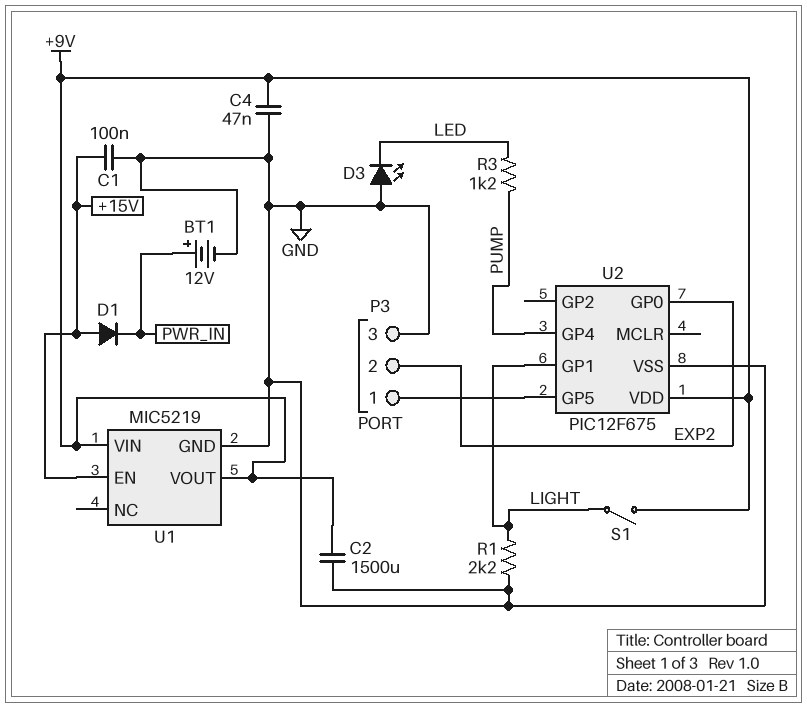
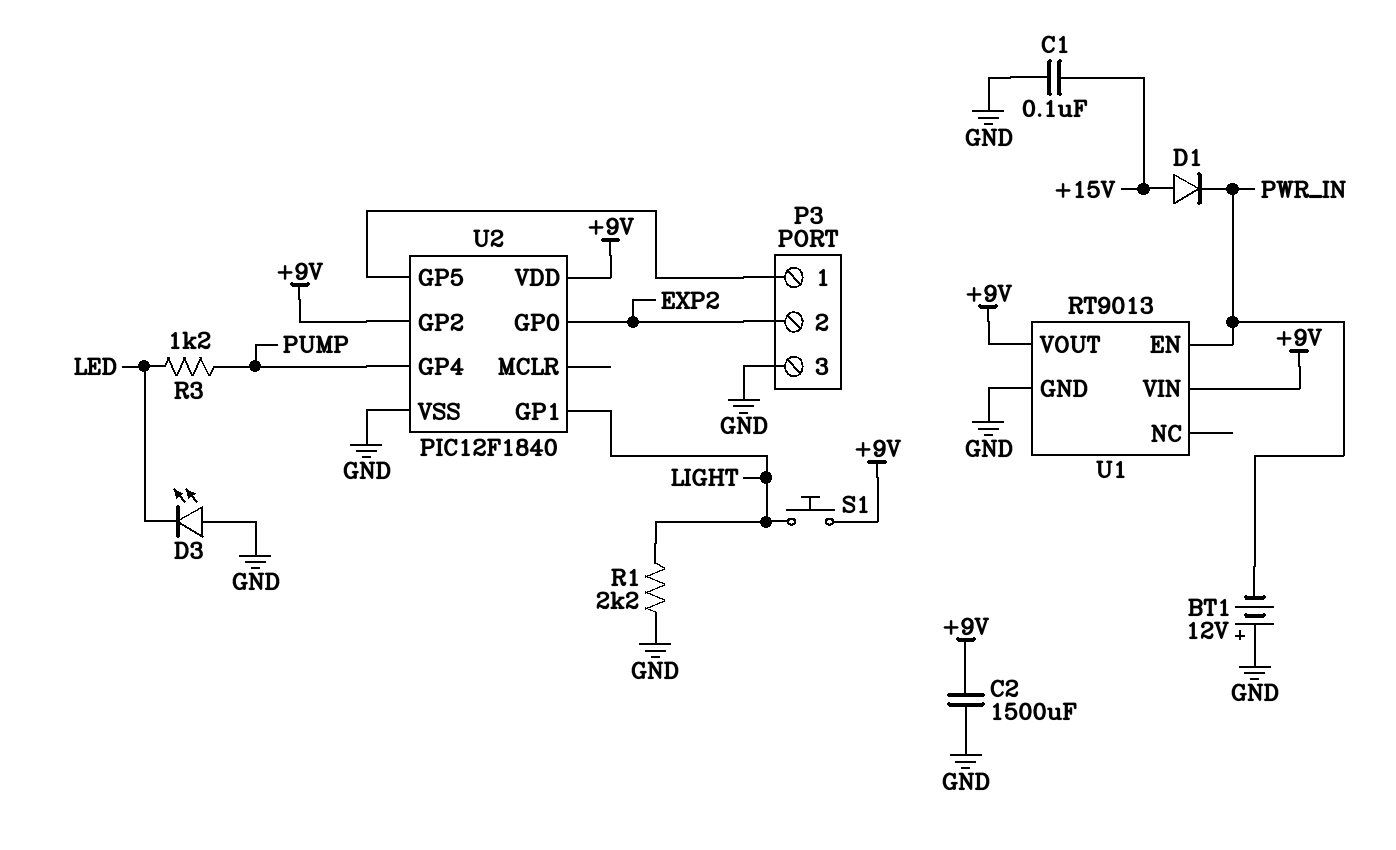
BT1: 12V (plus PWR_IN, minus GND) -> 12V (plus GND, minus PWR_IN)
C4: 47nF (+9V, GND) -> none
S1: switch (+9V, LIGHT) -> button (+9V, LIGHT)
U1: MIC5219 -> RT9013
U1 pin EN: +15V -> PWR_IN
U2: PIC12F675 -> PIC12F1840
U2 pin GP2: none -> +9V

